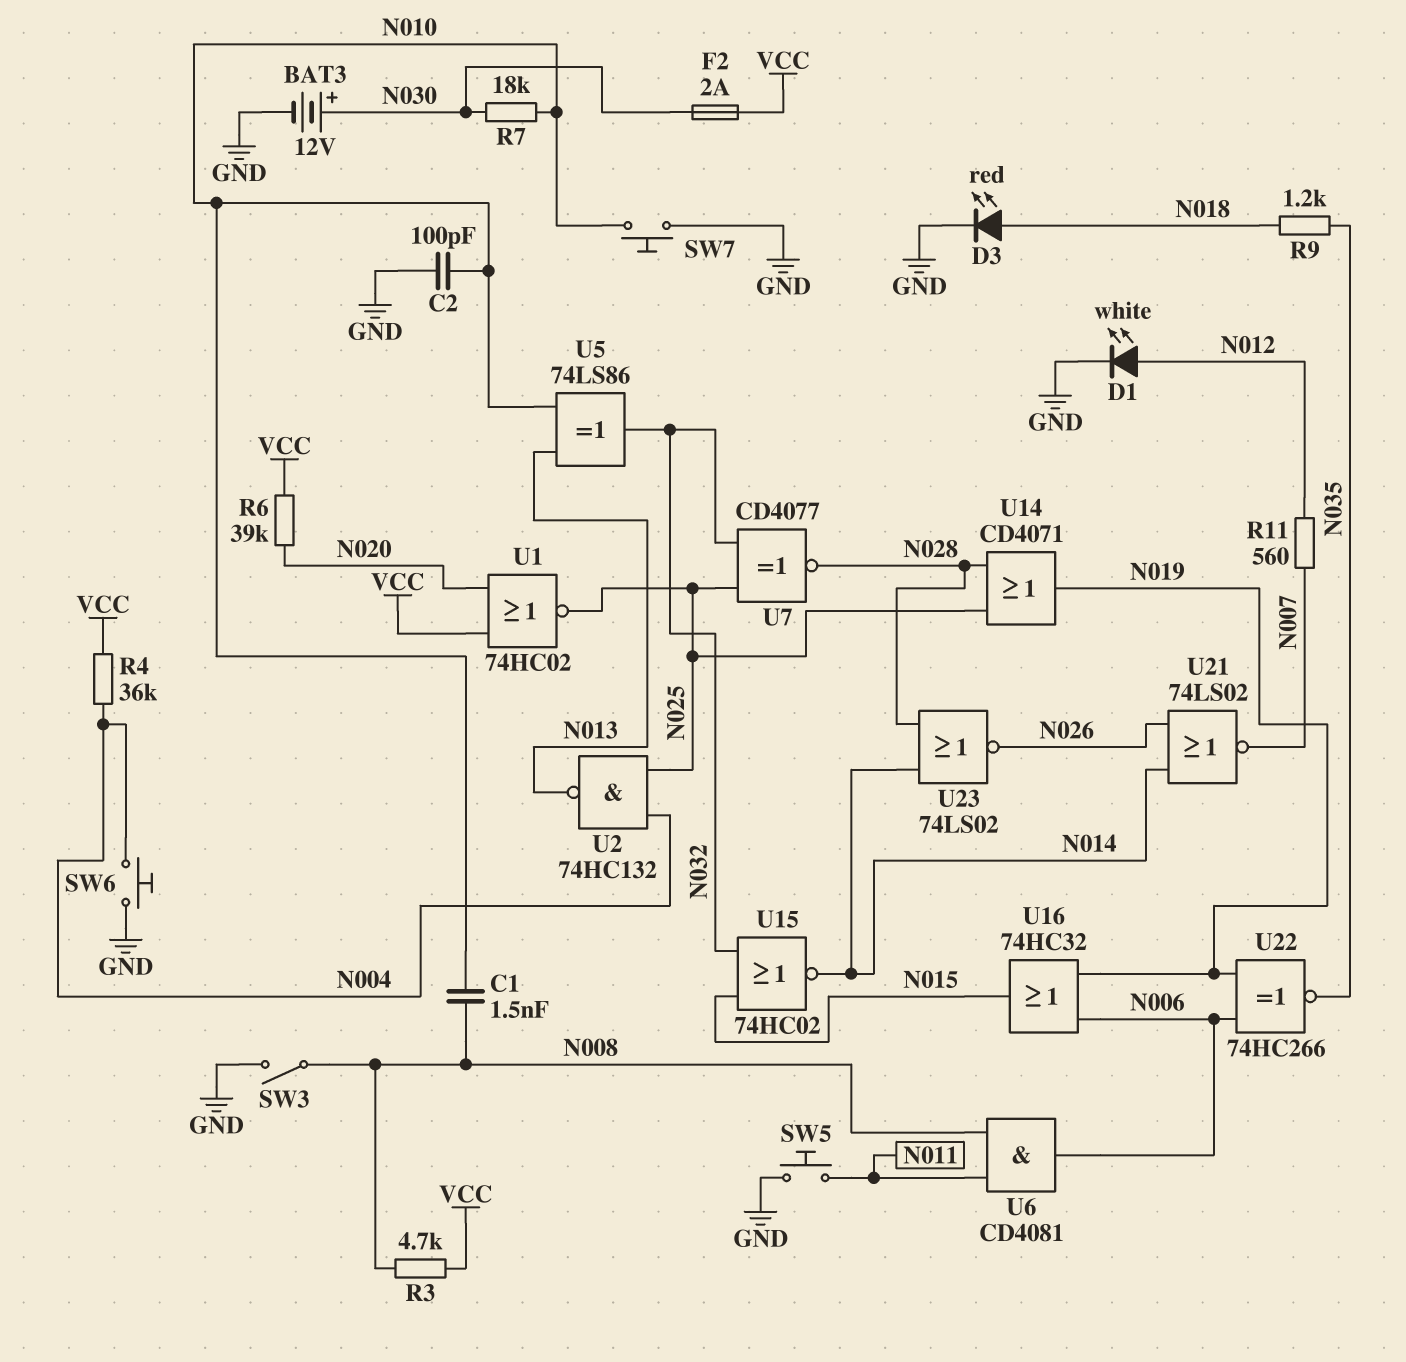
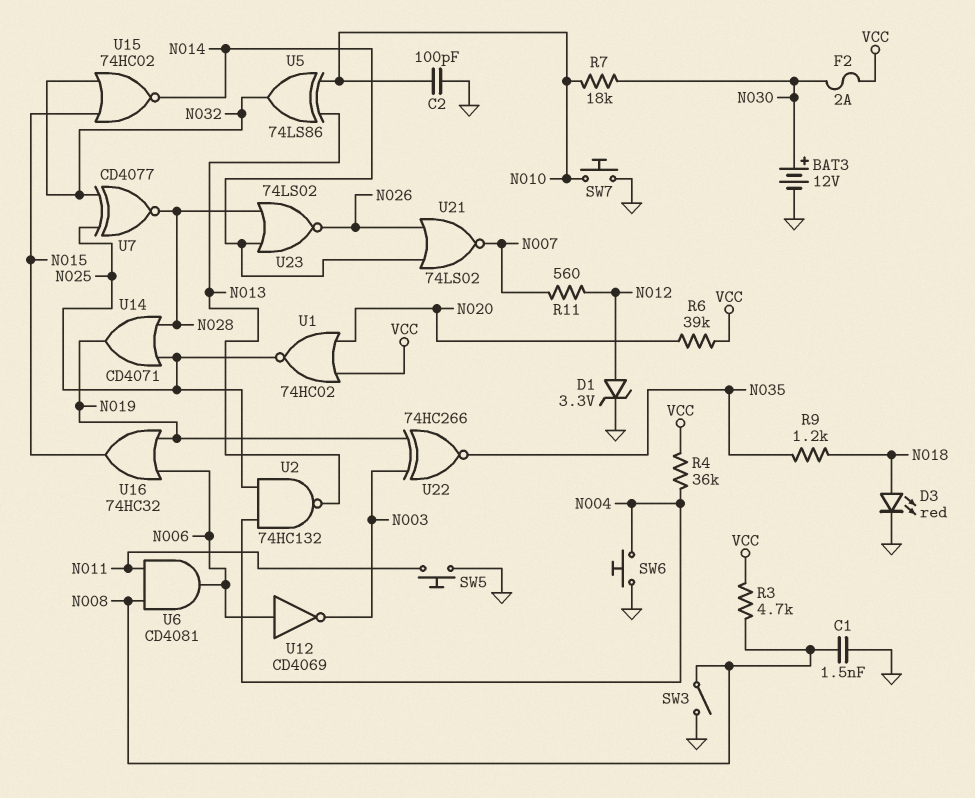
C1: 1.5nF (N008, N010) -> 1.5nF (GND, N008)
D1: LED white (A N012, K GND) -> zener 3.3V (A N012, K GND)
U12: none -> NOT CD4069 (in N006, out N003)
U22: XNOR 74HC266 (in N006, in N019, out N035) -> XNOR 74HC266 (in N003, in N019, out N035)

